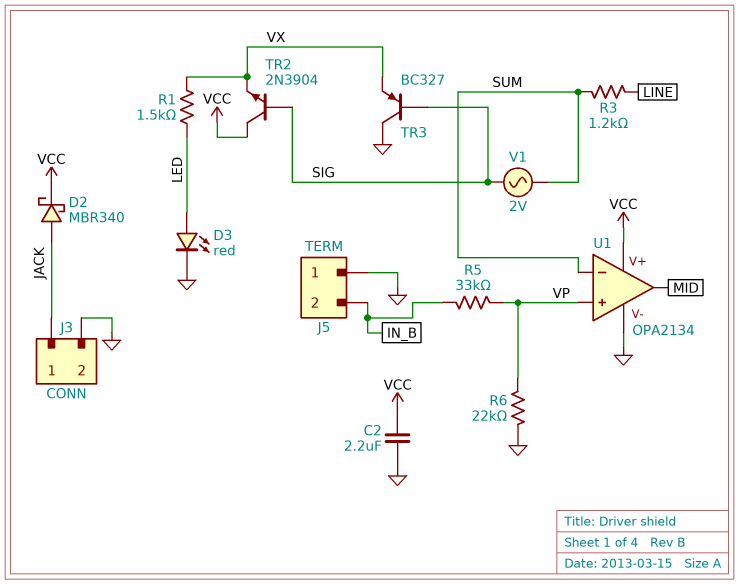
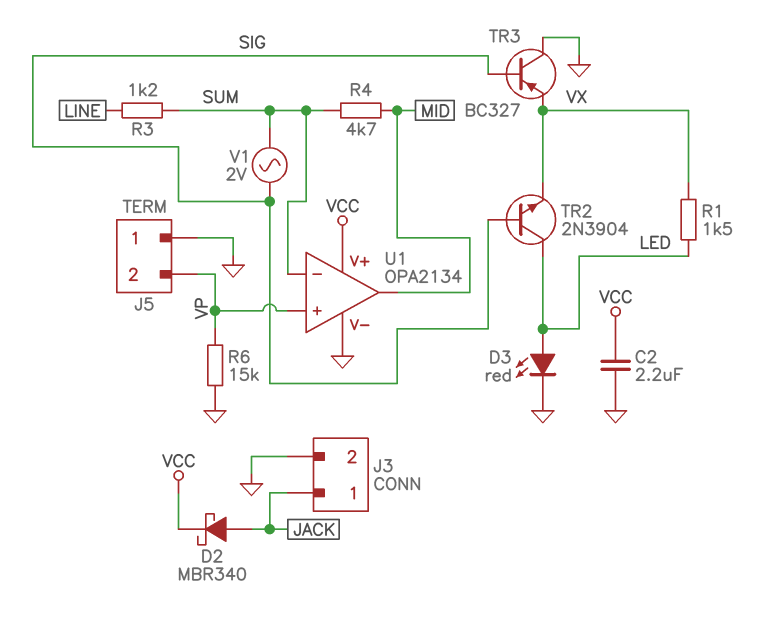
J5 pin 2: IN_B -> VP
R4: none -> 4.7k (MID, SUM)
R5: 33k (IN_B, VP) -> none
R6: 22k (GND, VP) -> 15k (GND, VP)
TR2: NPN 2N3904 (B SIG, C VCC, E VX) -> NPN 2N3904 (B SIG, C LED, E VX)

